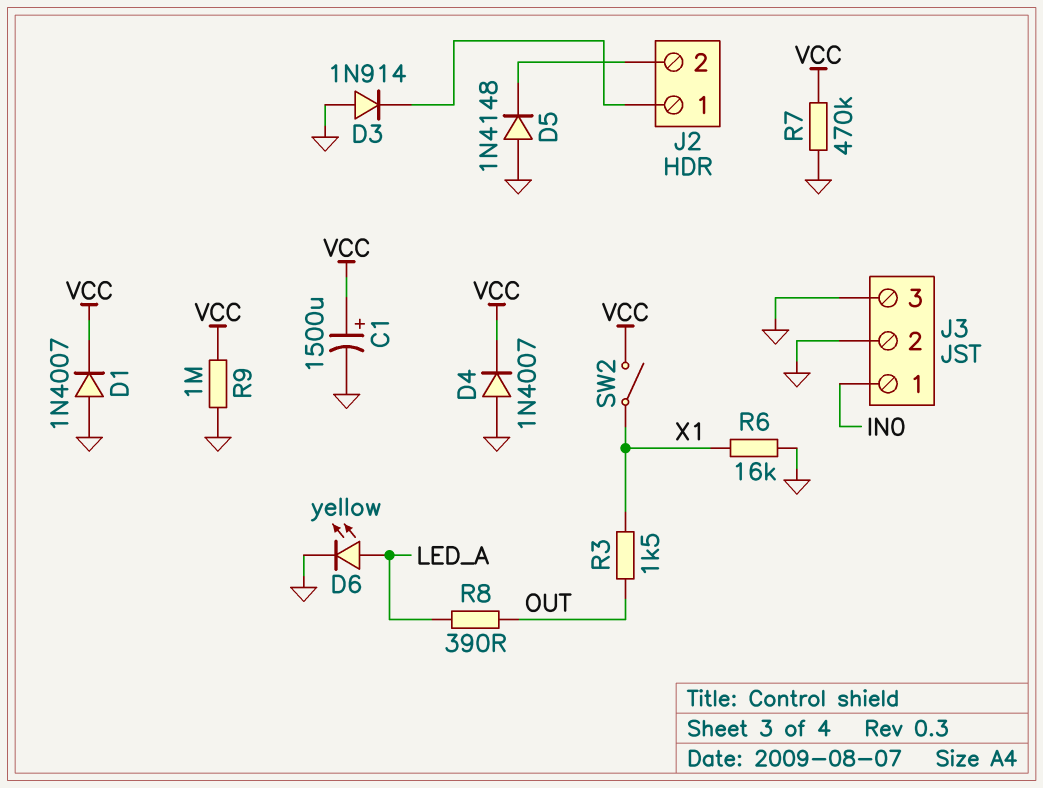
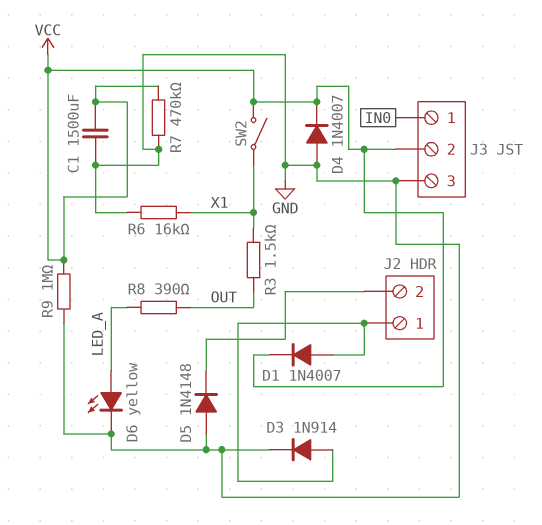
C1: 1500uF (plus VCC, minus GND) -> 1500uF (GND, VCC)
D1: diode 1N4007 (A GND, K VCC) -> diode 1N4007 (A J2/1, K VCC)
D3: diode 1N914 (A GND, K J2/1) -> diode 1N914 (A J2/1, K GND)
J3 pin 2: GND -> VCC

